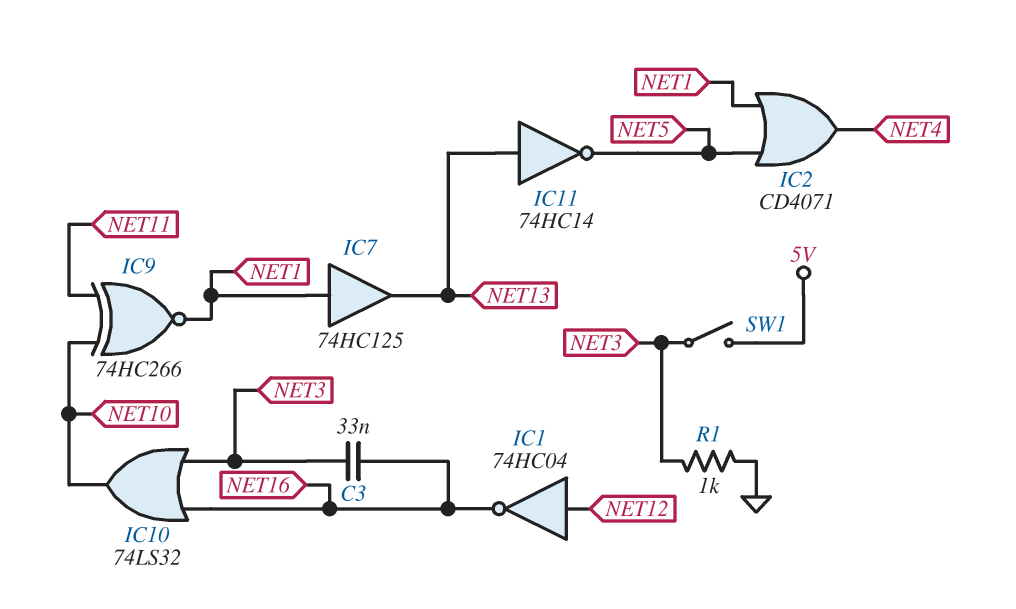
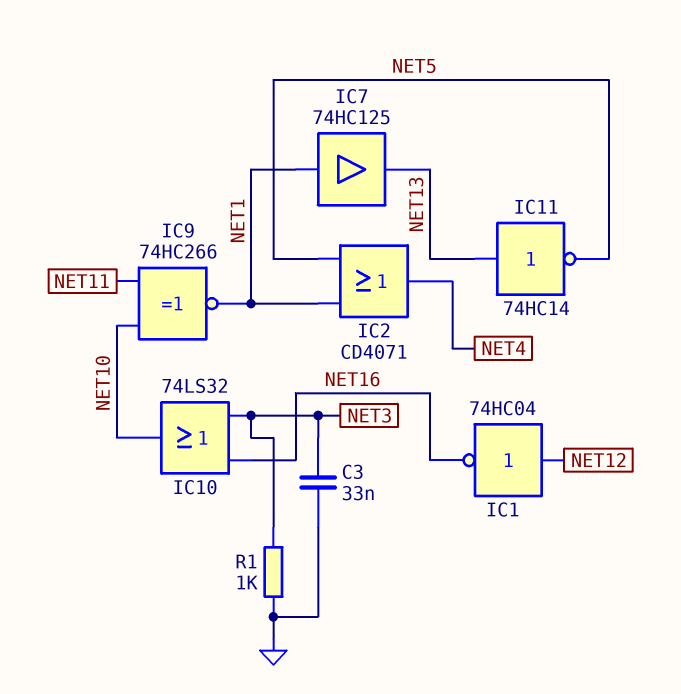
C3: 33nF (NET3, NET16) -> 33nF (GND, NET3)
SW1: switch (5V, NET3) -> none

